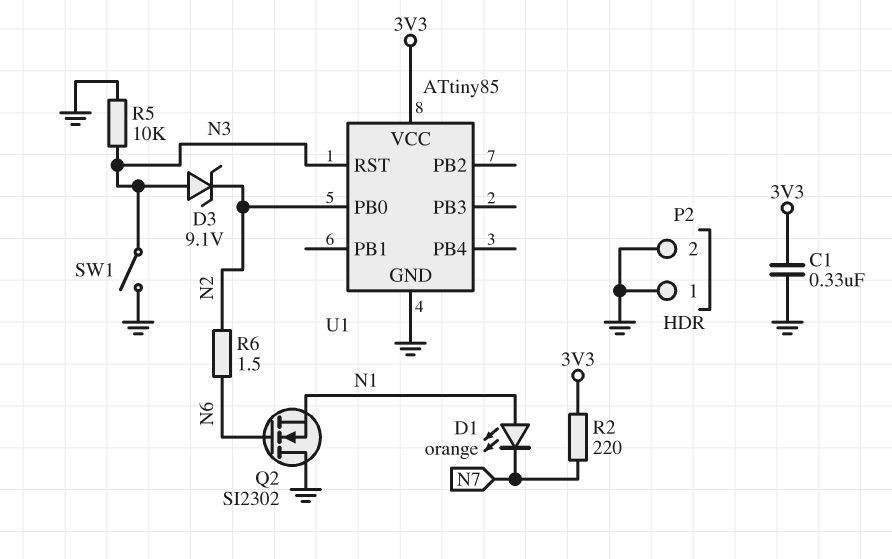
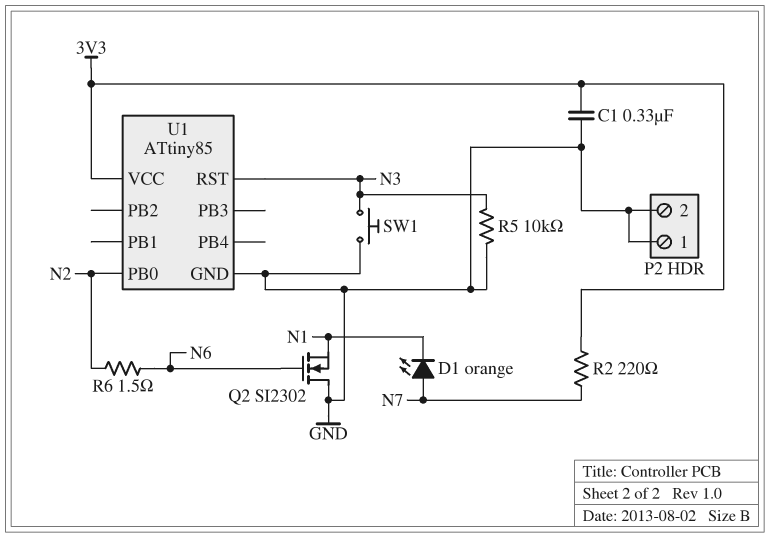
D1: LED orange (A N1, K N7) -> LED orange (A N7, K N1)
D3: zener 9.1V (A N3, K N2) -> none
SW1: switch (GND, N3) -> button (GND, N3)

